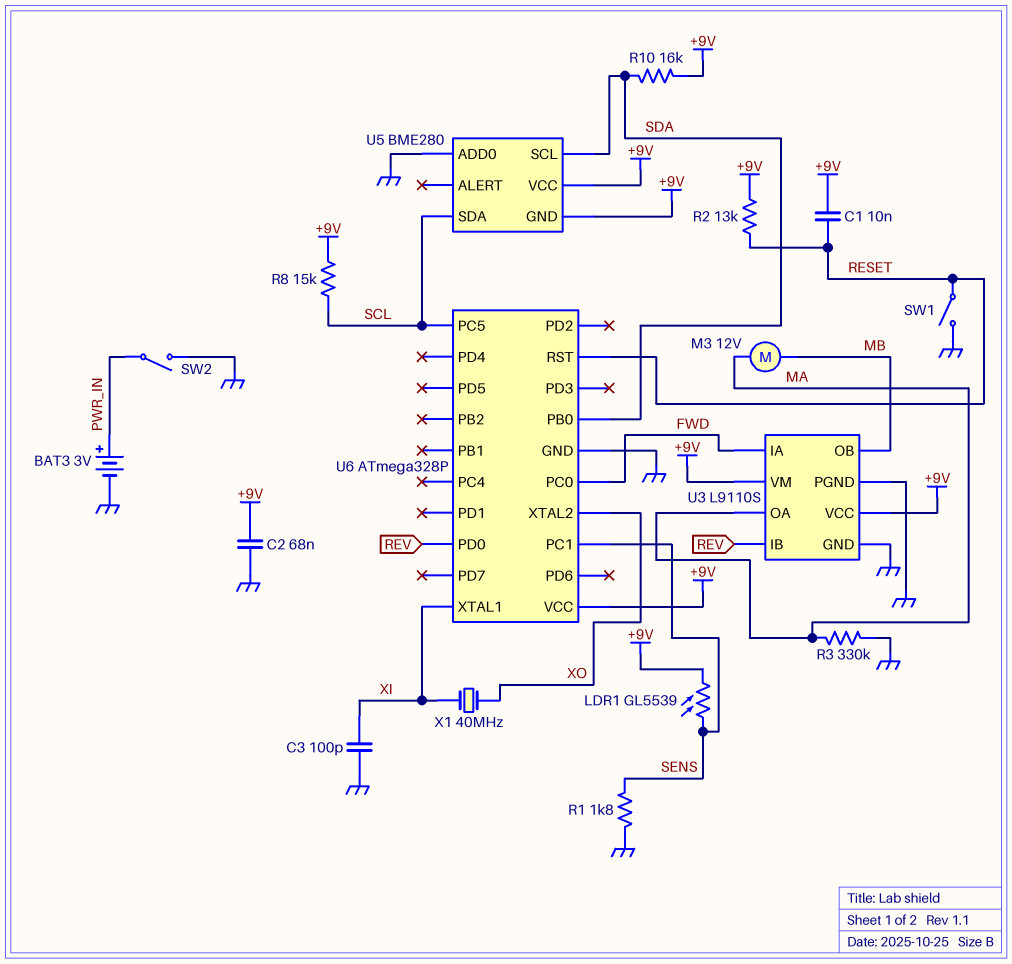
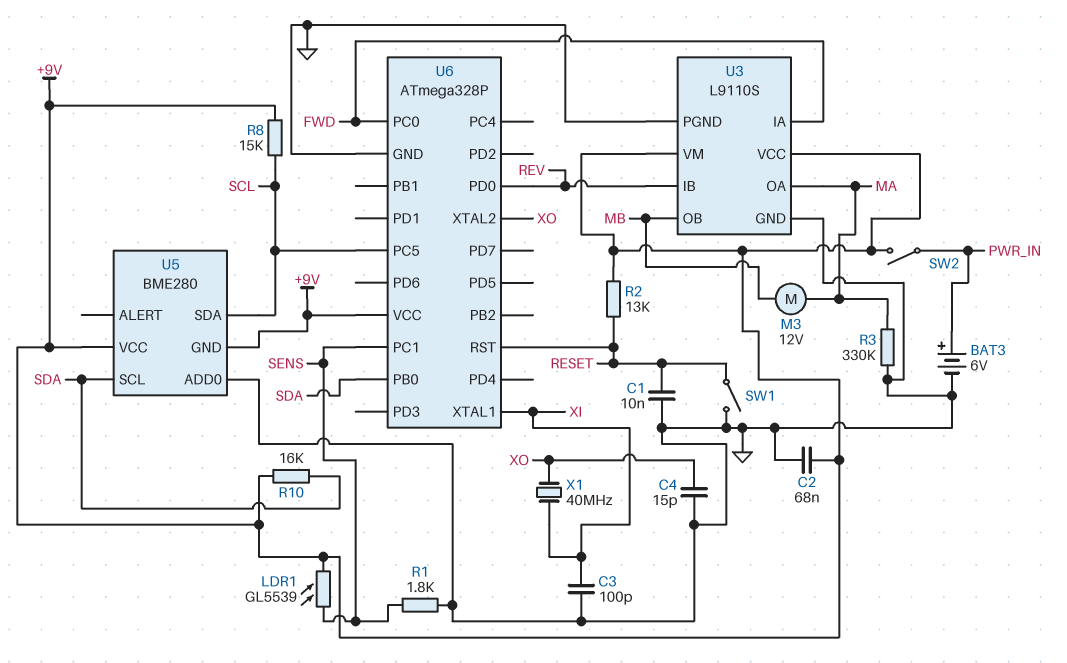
BAT3: 3V (plus PWR_IN, minus GND) -> 6V (plus PWR_IN, minus GND)
C1: 10nF (+9V, RESET) -> 10nF (GND, RESET)
C4: none -> 15pF (GND, XO)
SW2: switch (GND, PWR_IN) -> switch (+9V, PWR_IN)

